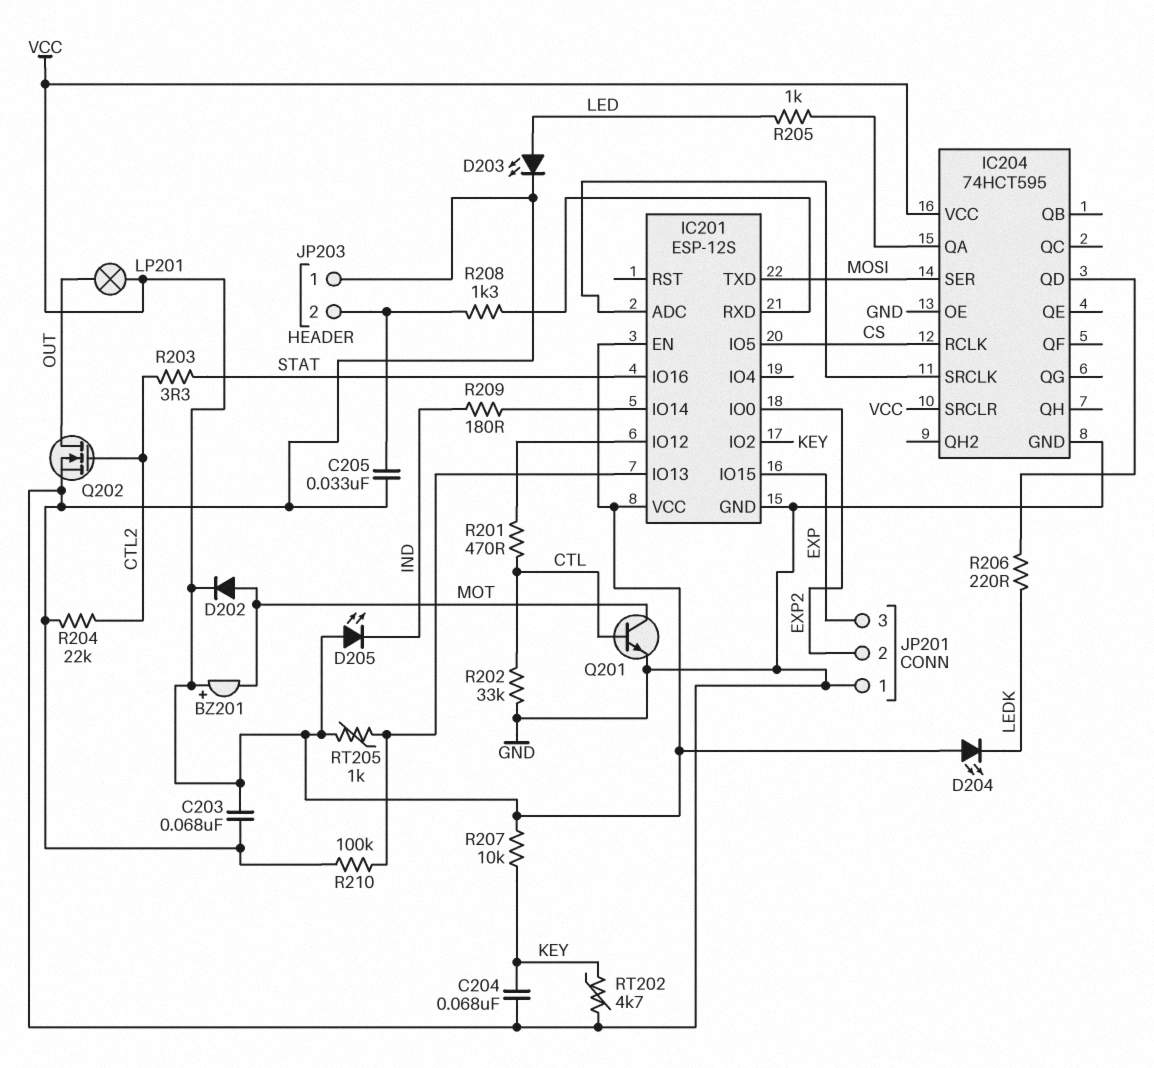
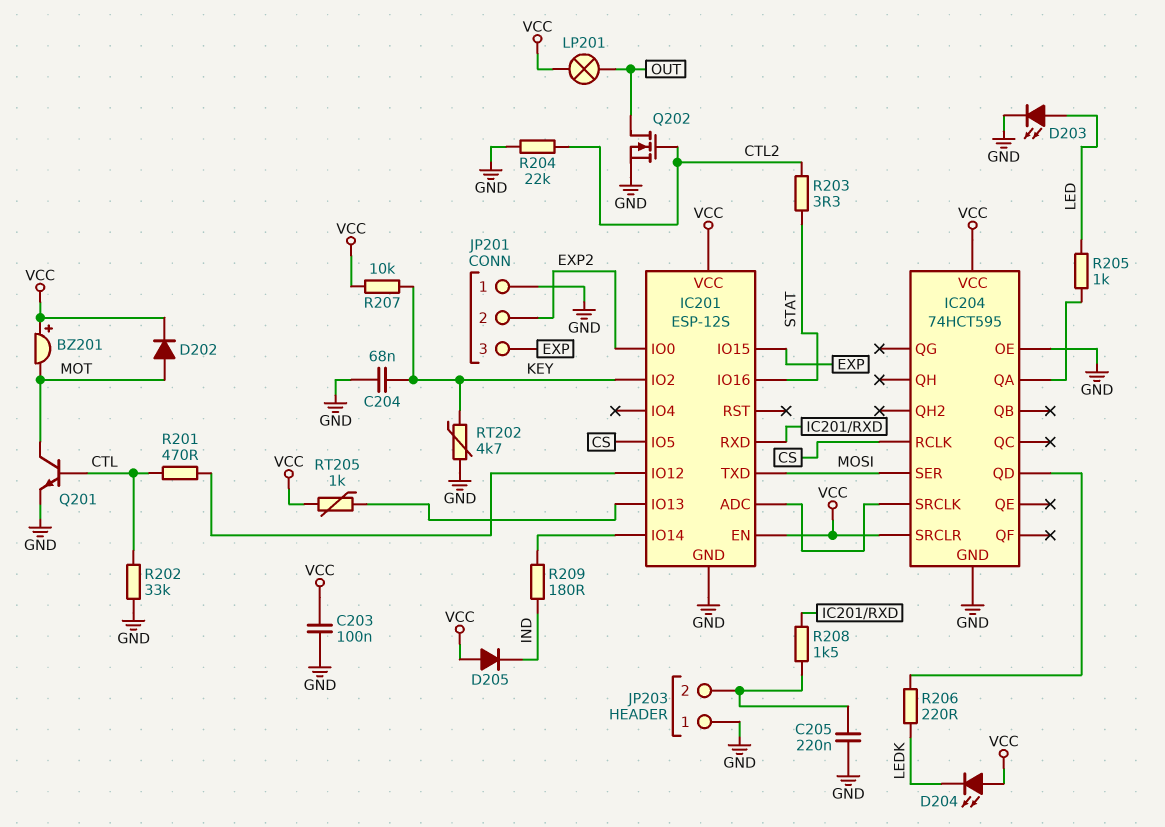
C203: 68nF (GND, VCC) -> 100nF (GND, VCC)
C205: 33nF (GND, JP203/2) -> 220nF (GND, JP203/2)
D205: LED (A VCC, K IND) -> diode (A VCC, K IND)
R208: 1.3k (IC201/RXD, JP203/2) -> 1.5k (IC201/RXD, JP203/2)
R210: 100k (GND, IC201/IO13) -> none

